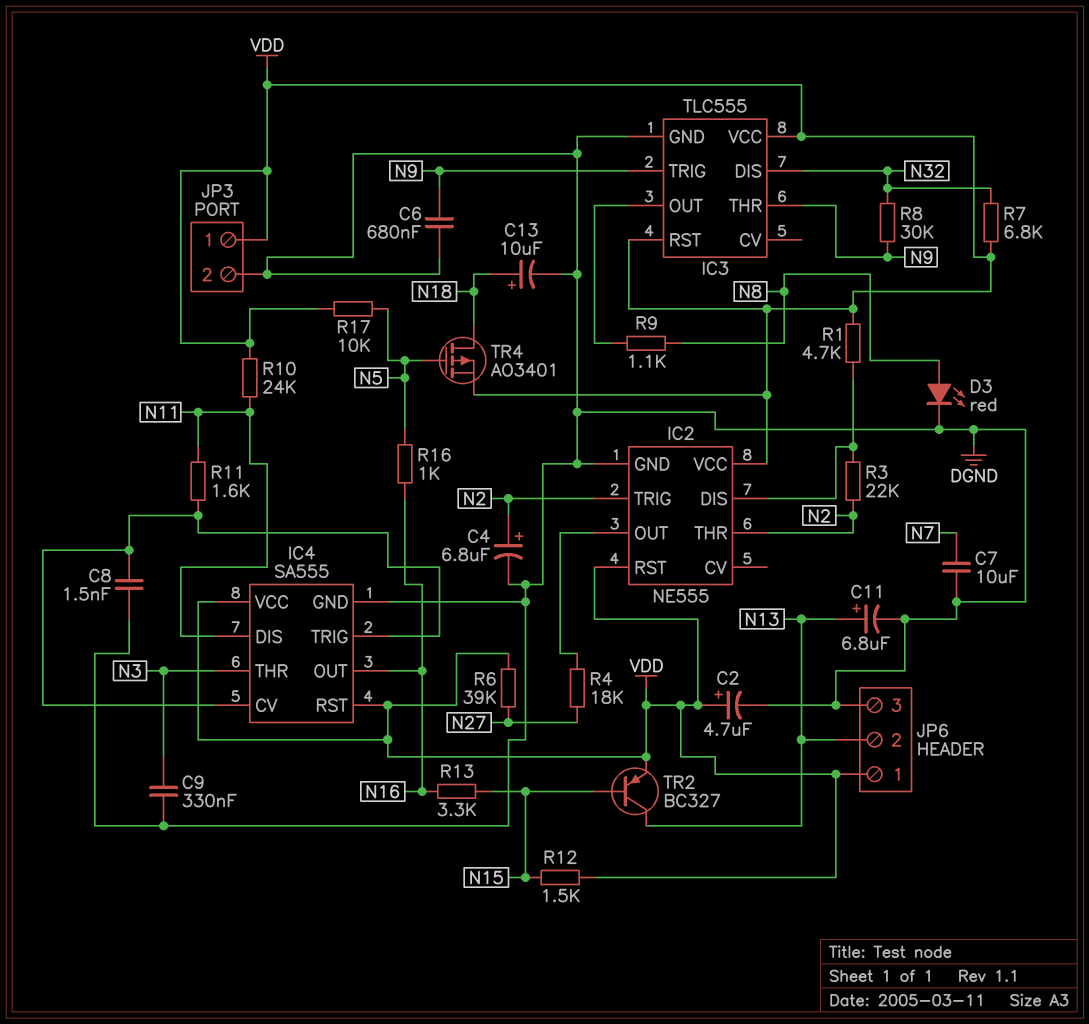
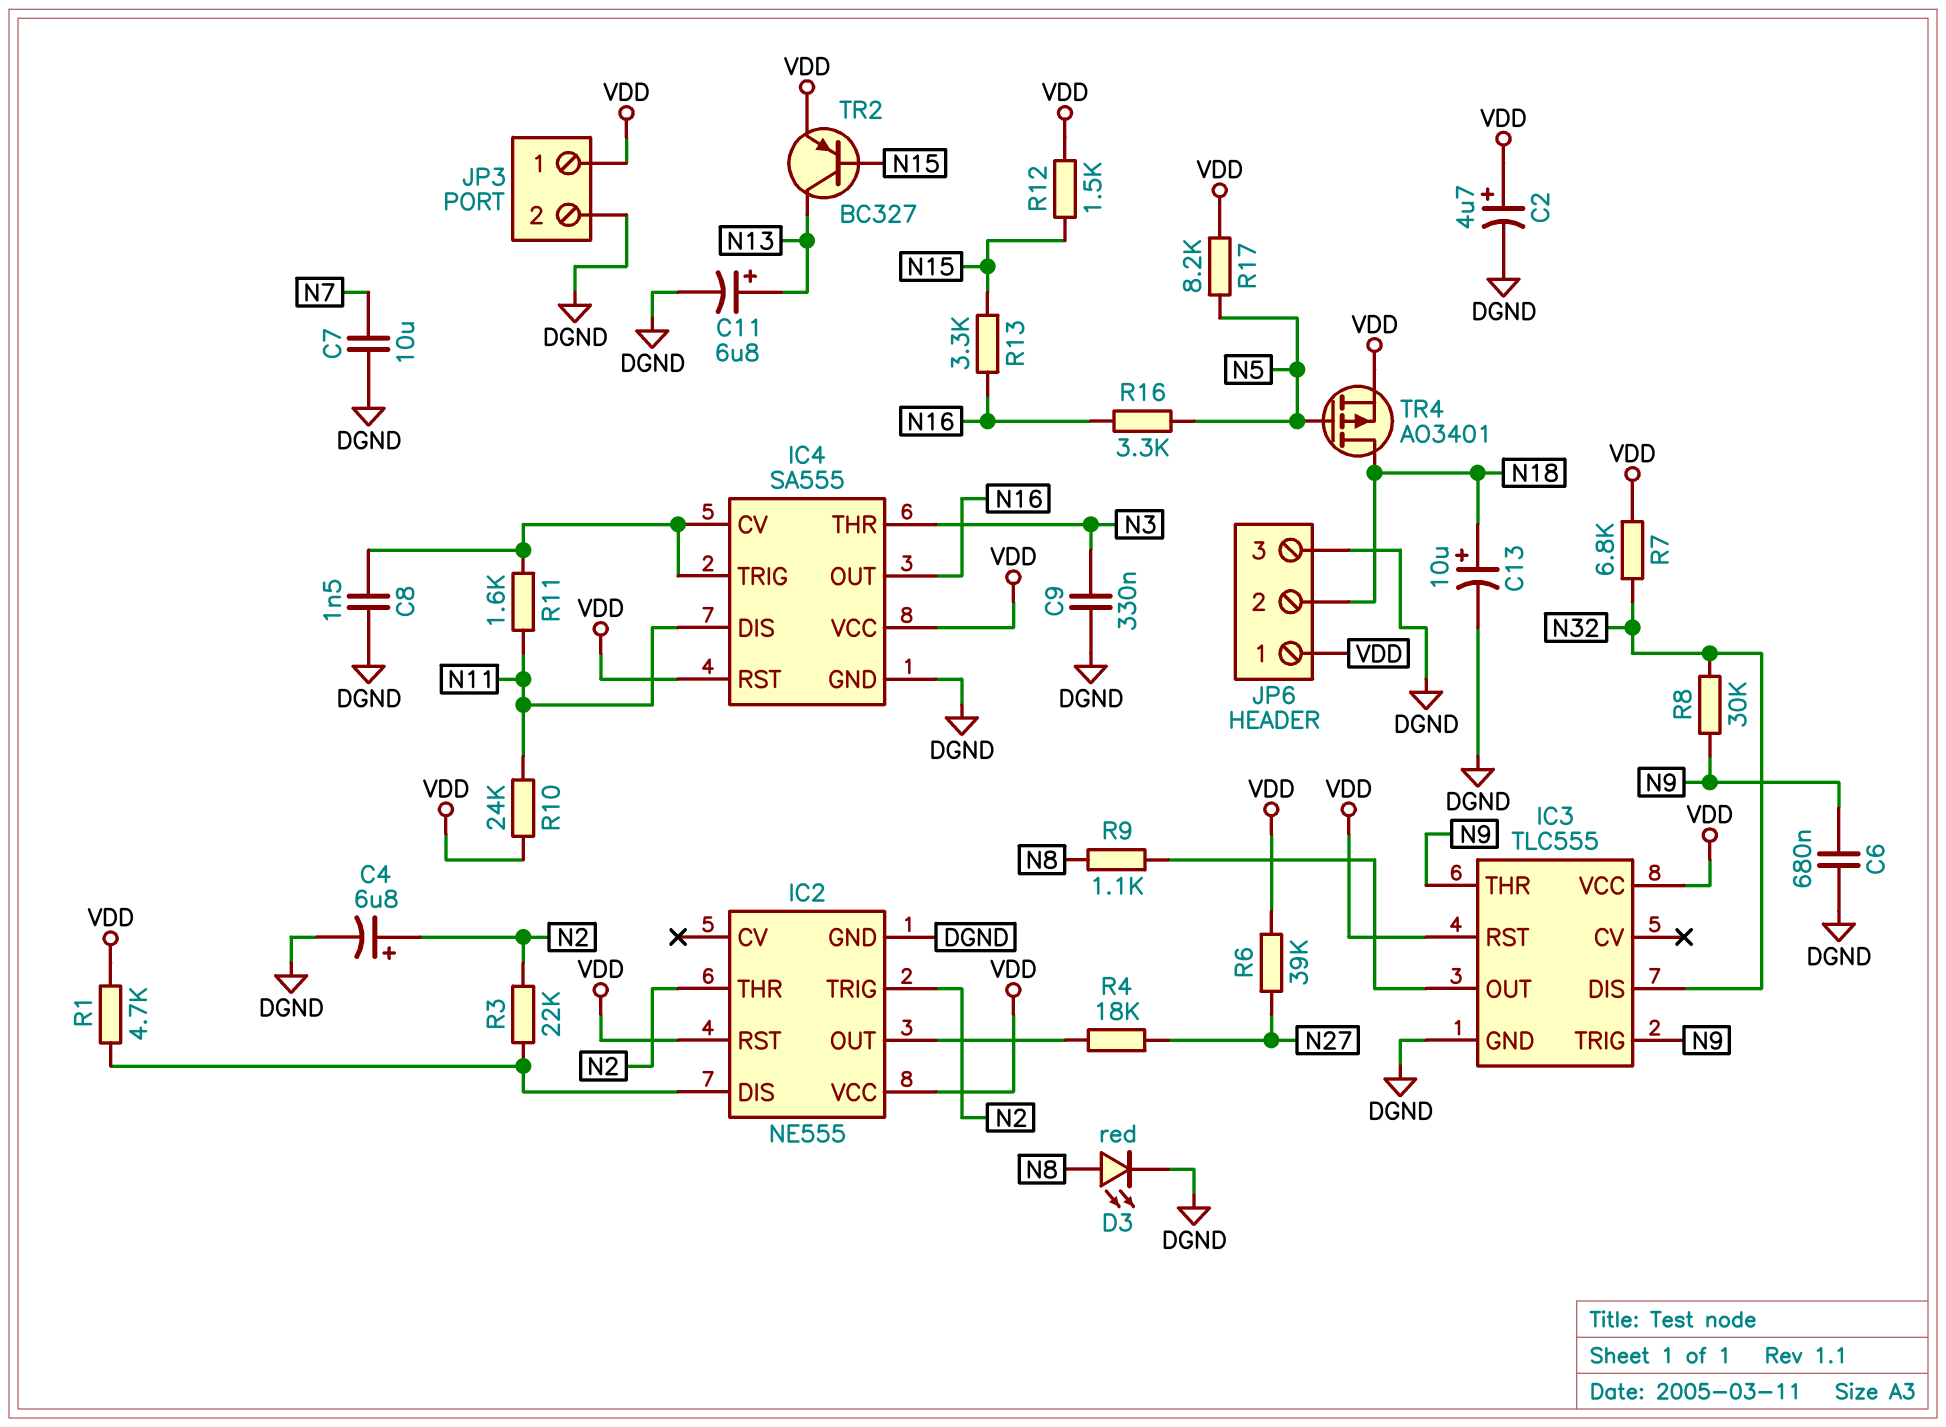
JP6 pin 2: N13 -> N18
R16: 1k (N5, N16) -> 3.3k (N5, N16)
R17: 10k (N5, VDD) -> 8.2k (N5, VDD)

